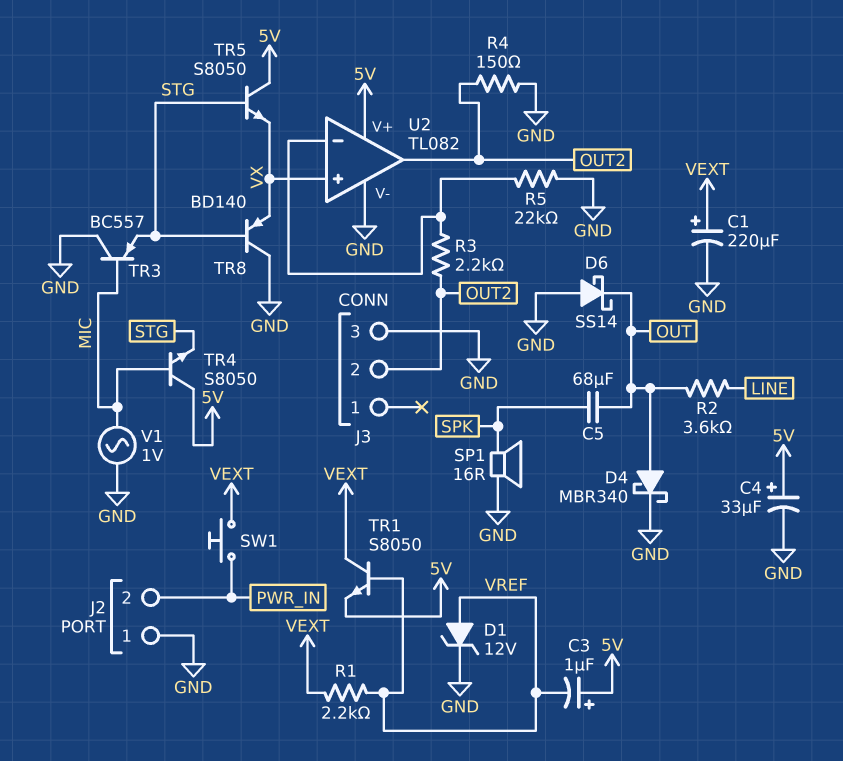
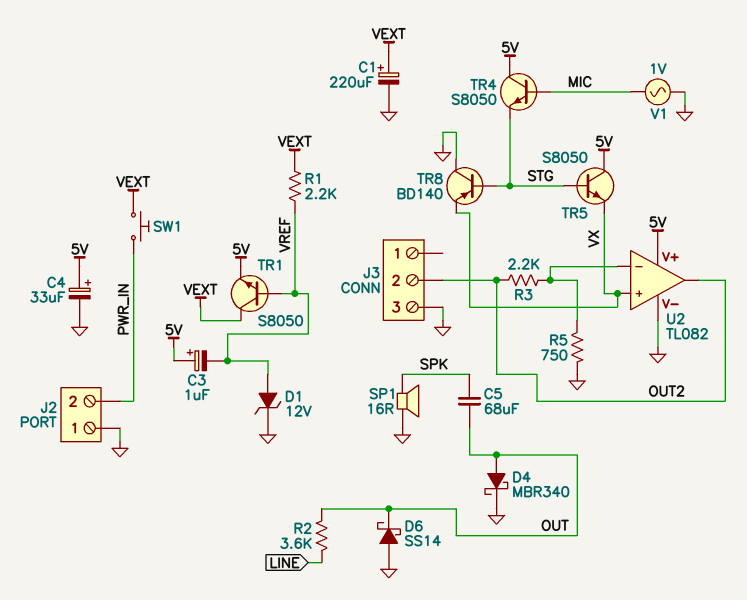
R4: 150 (GND, OUT2) -> none
R5: 22k (GND, U2/in-) -> 750 (GND, U2/in-)
TR3: PNP BC557 (B MIC, C GND, E STG) -> none

